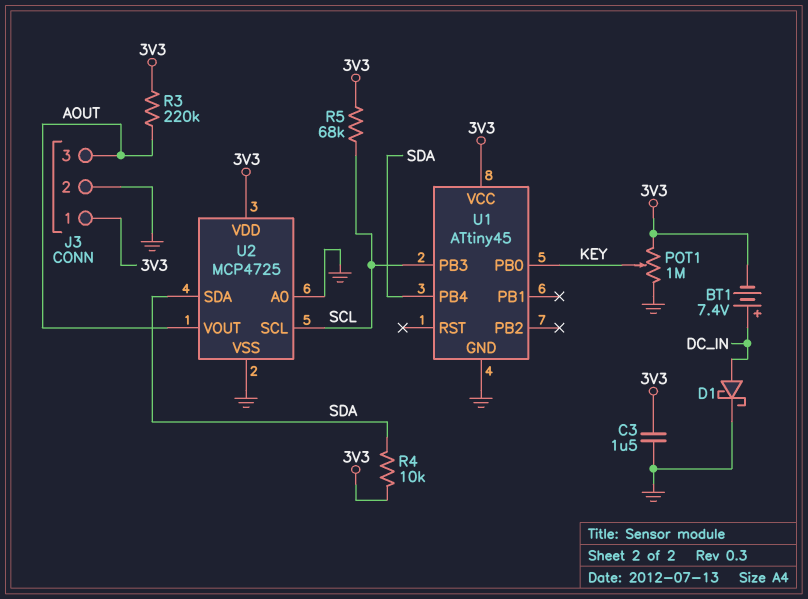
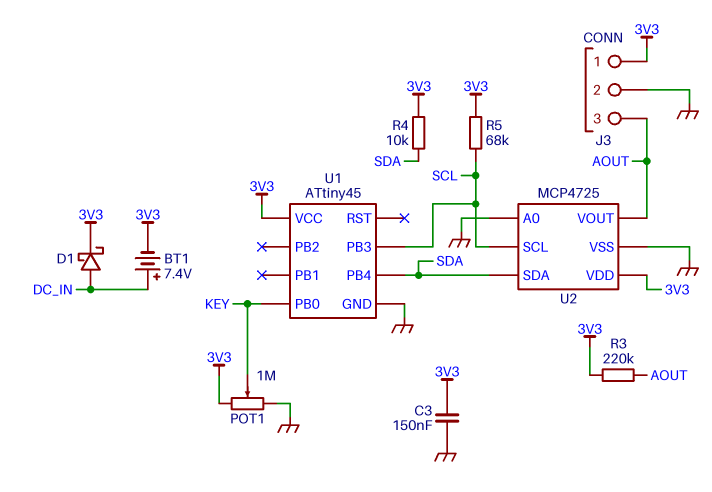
C3: 1.5uF (3V3, GND) -> 150nF (3V3, GND)
D1: schottky (A DC_IN, K GND) -> schottky (A DC_IN, K 3V3)

